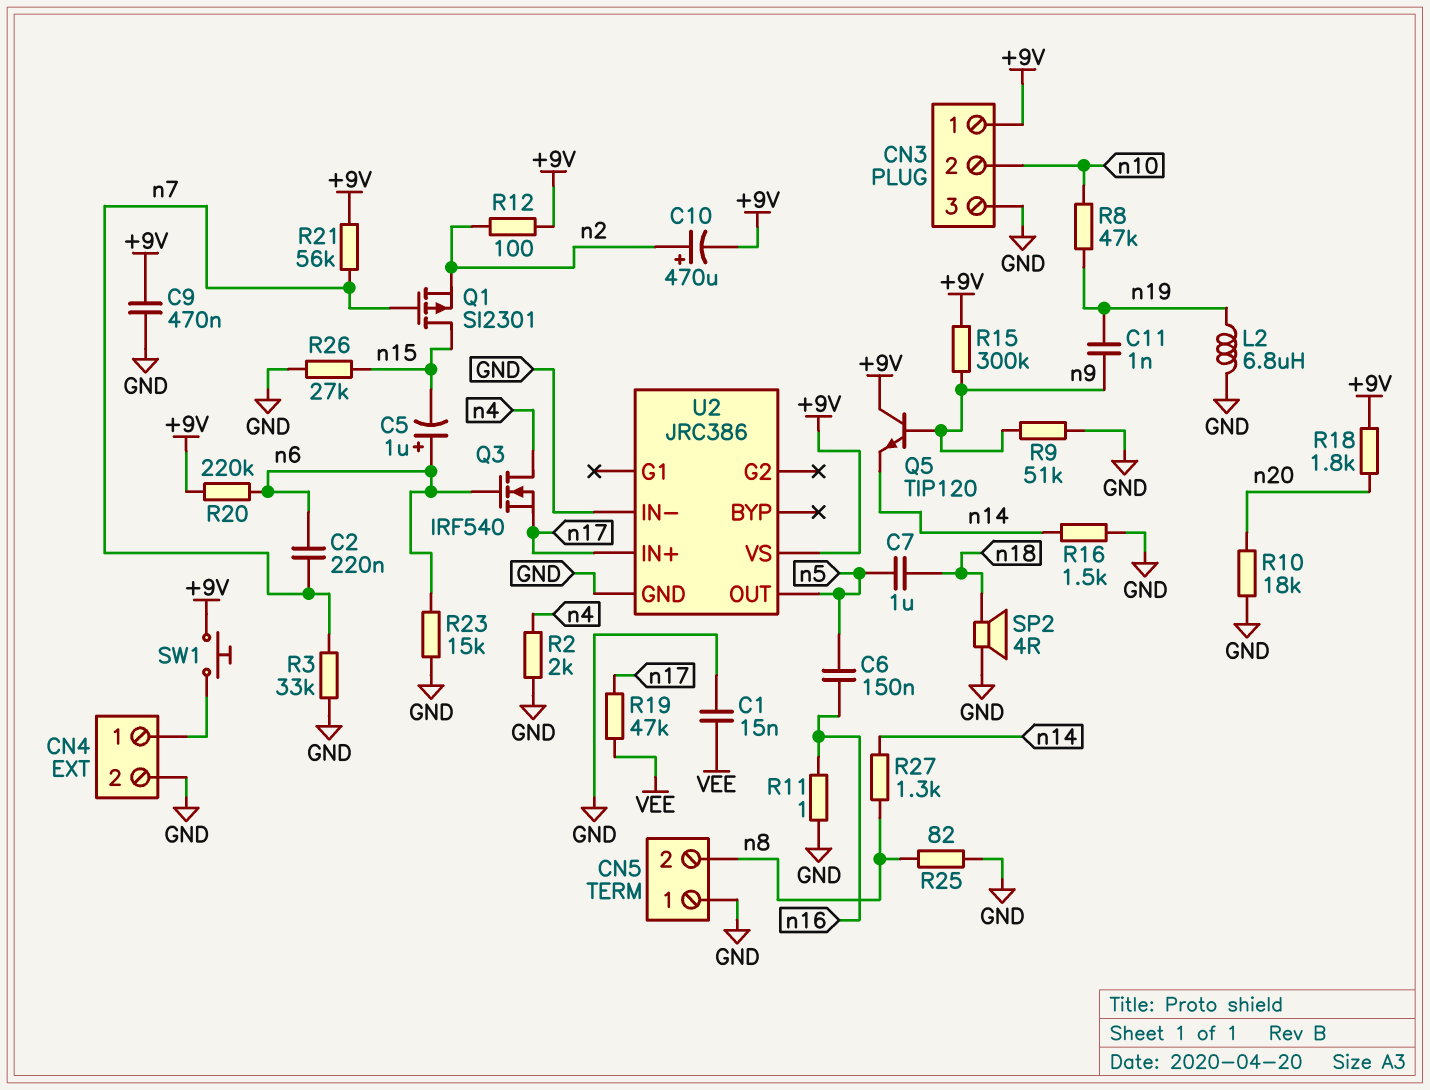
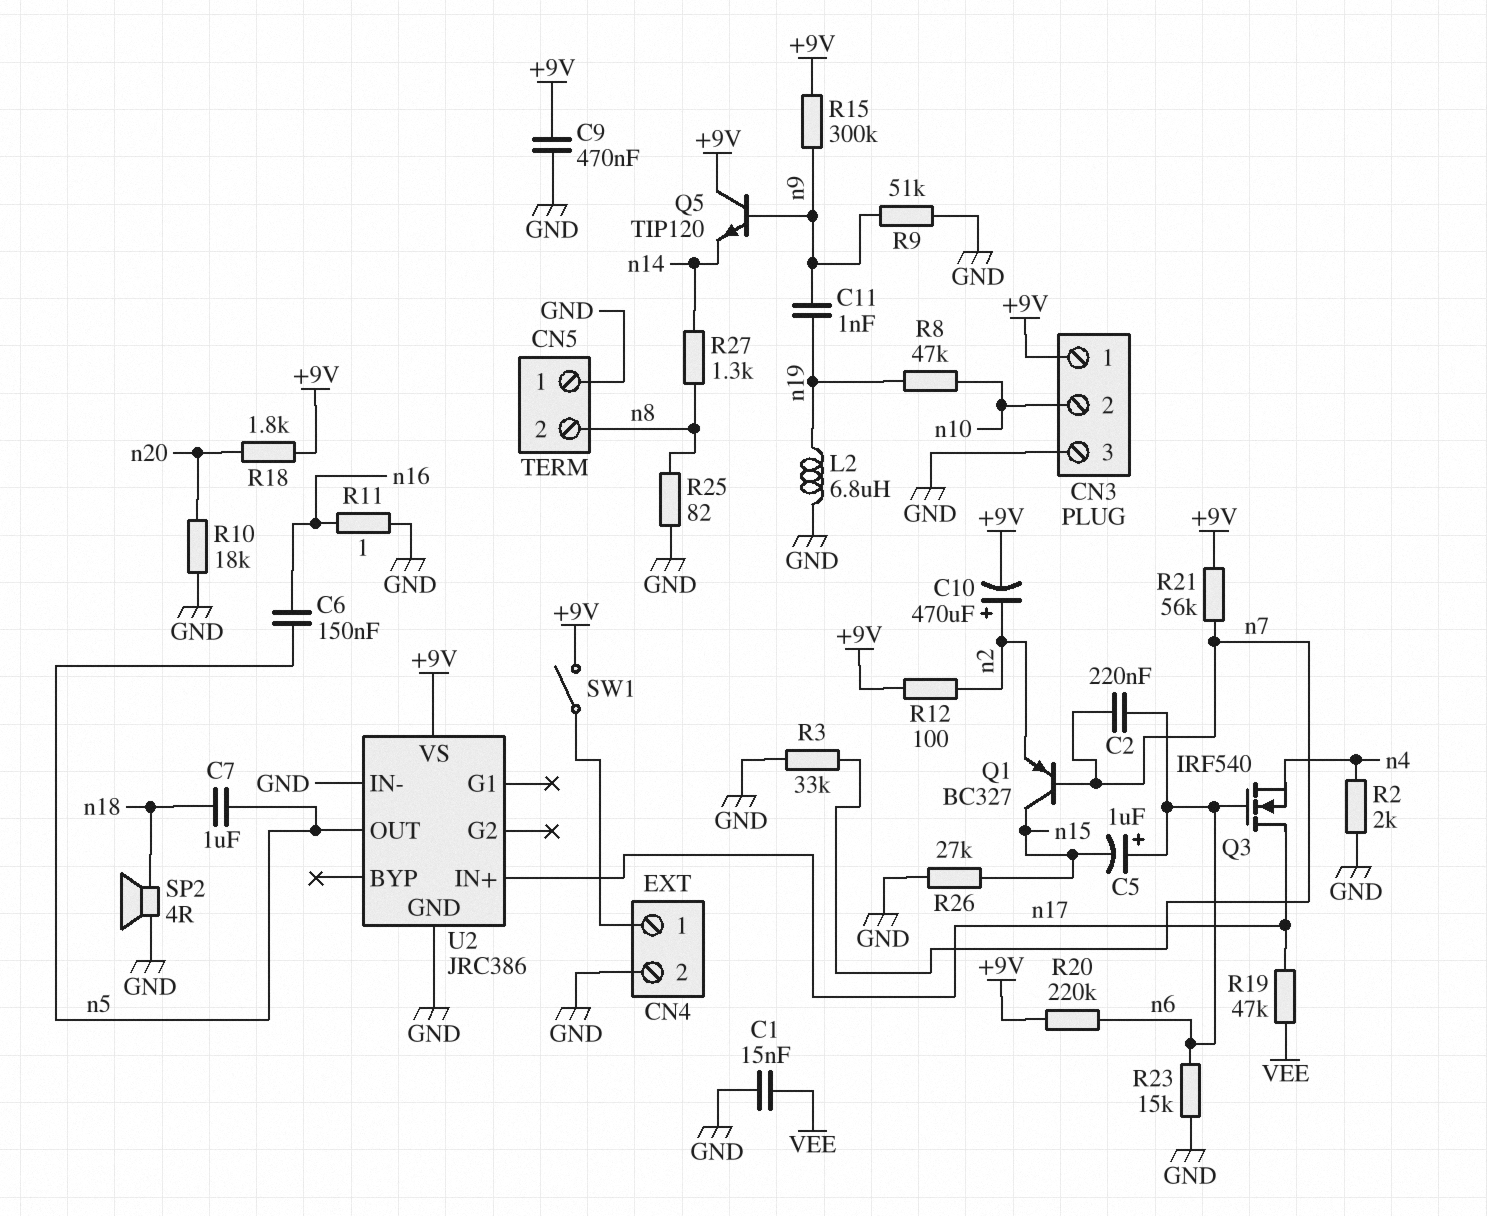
Q1: PMOS SI2301 (G n7, D n15, S n2) -> PNP BC327 (B n7, C n15, E n2)
Q3: NMOS IRF540 (G n6, D n4, S n17) -> NMOS IRF540 (G n6, D n17, S n4)
R16: 1.5k (GND, n14) -> none
SW1: button (+9V, CN4/1) -> switch (+9V, CN4/1)

